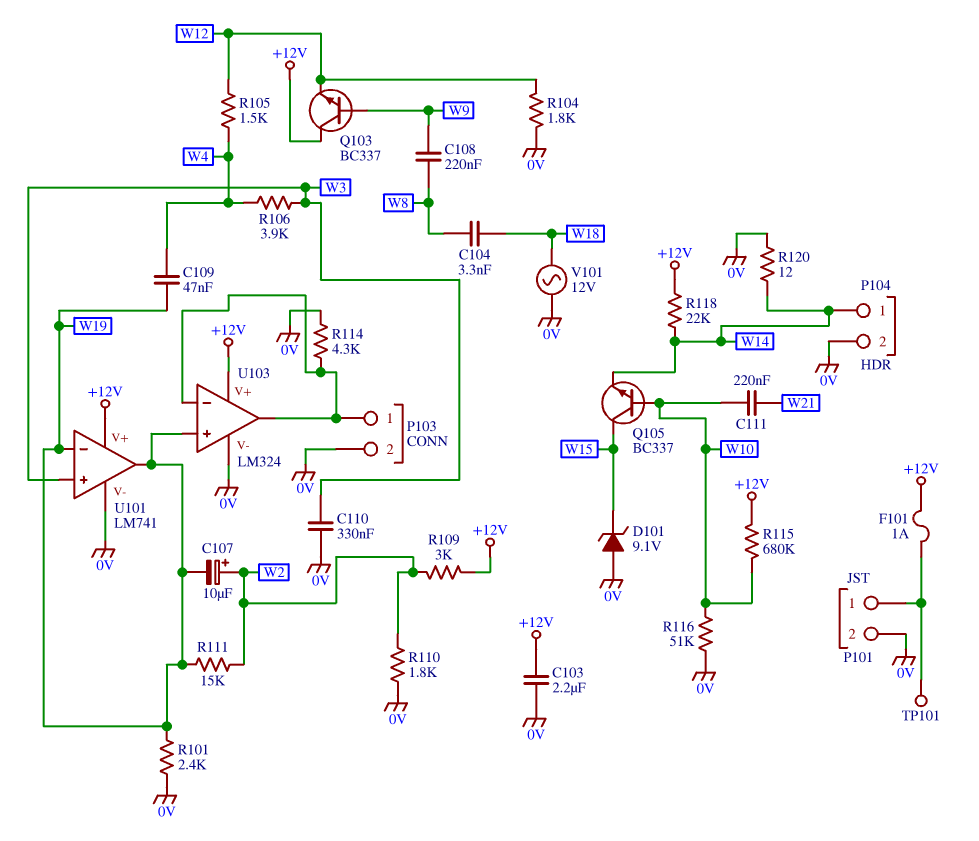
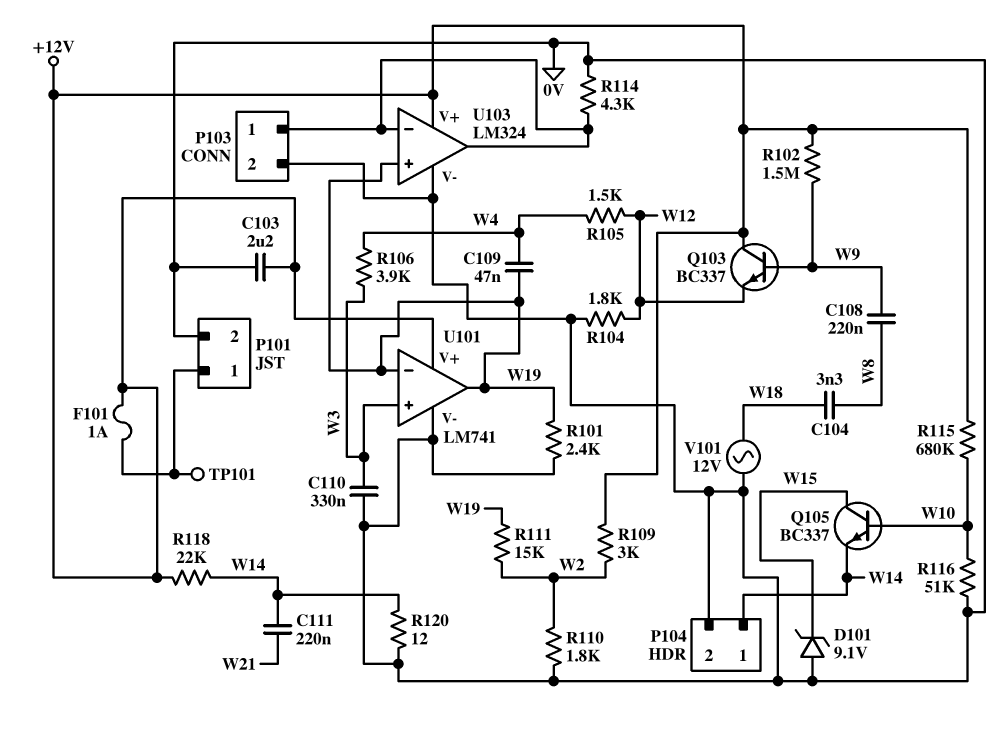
C107: 10uF (plus W2, minus W19) -> none
C111: 220nF (W10, W21) -> 220nF (W14, W21)
R102: none -> 1.5M (+12V, W9)

